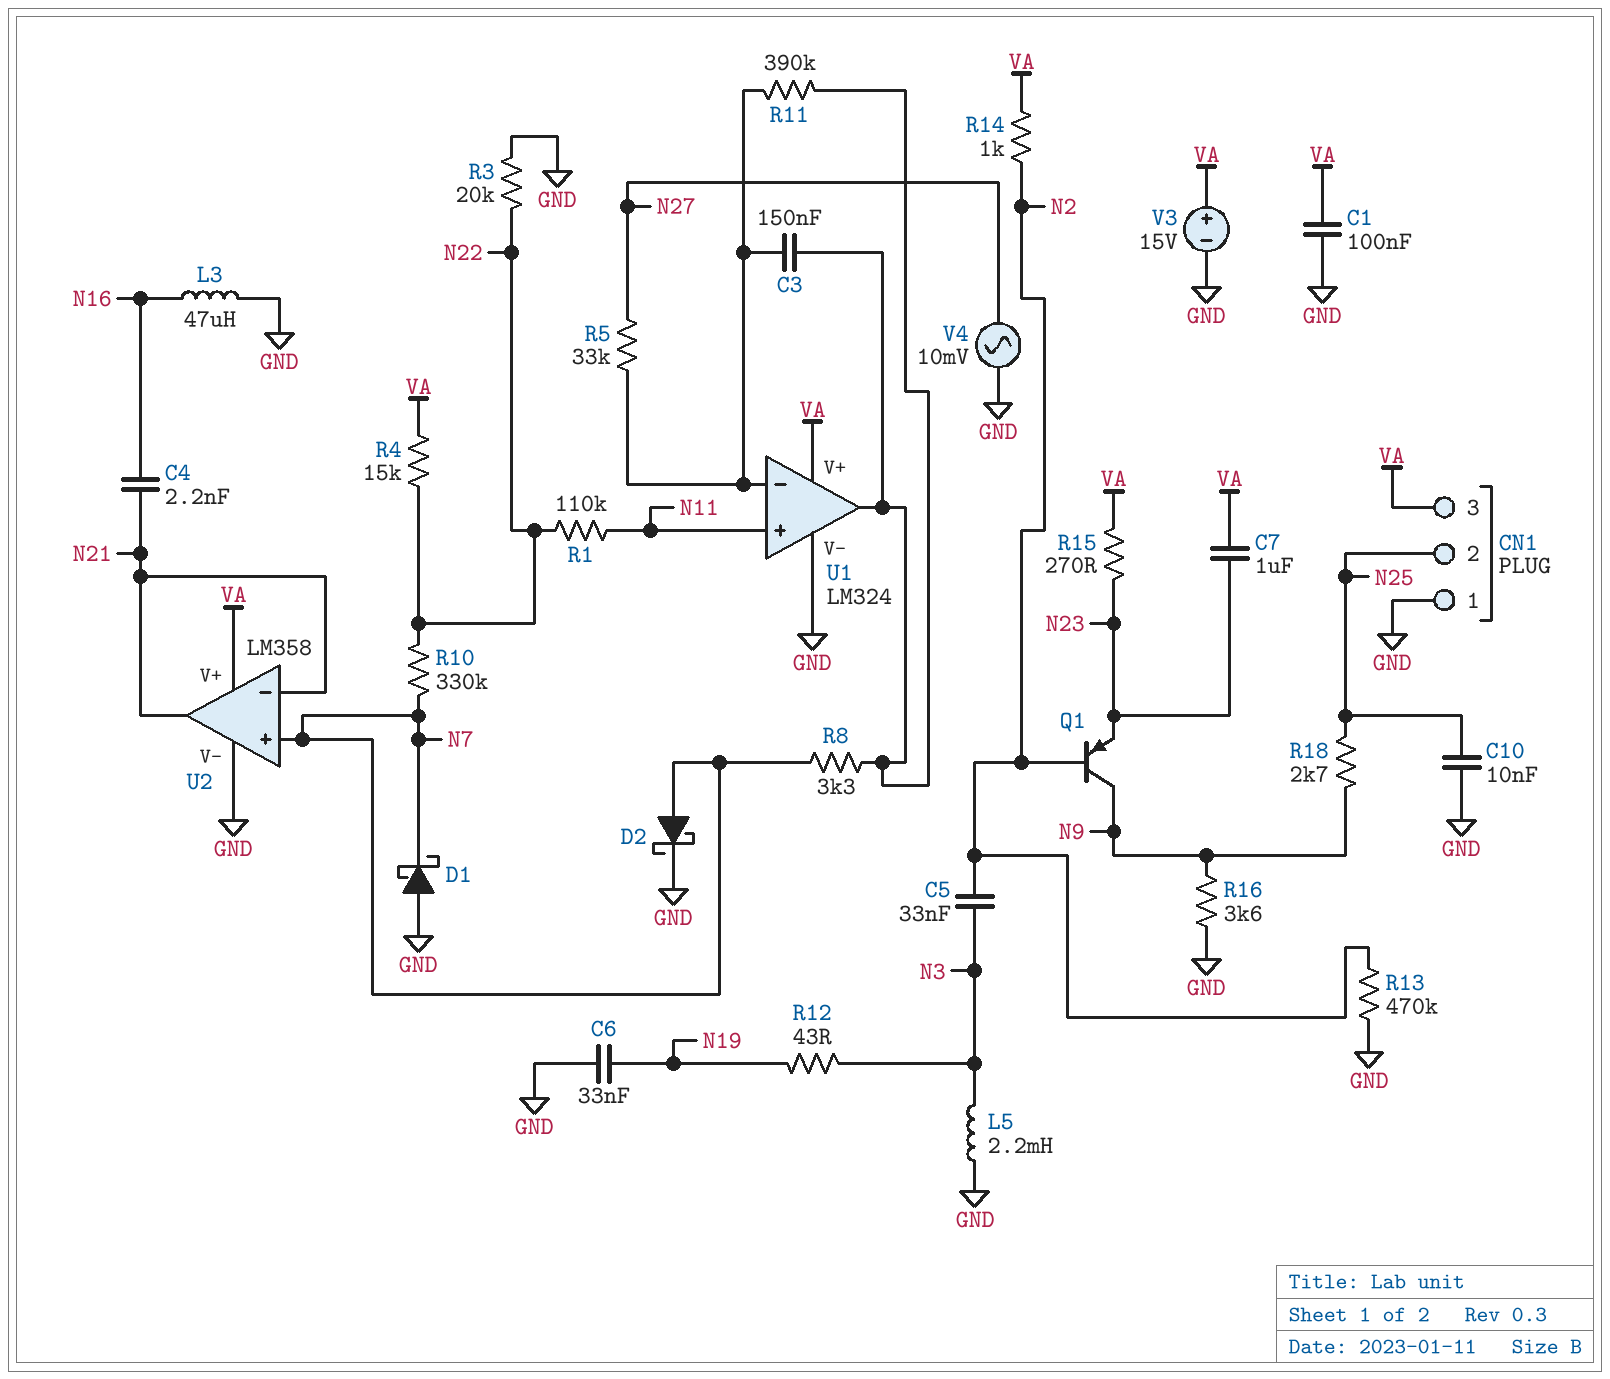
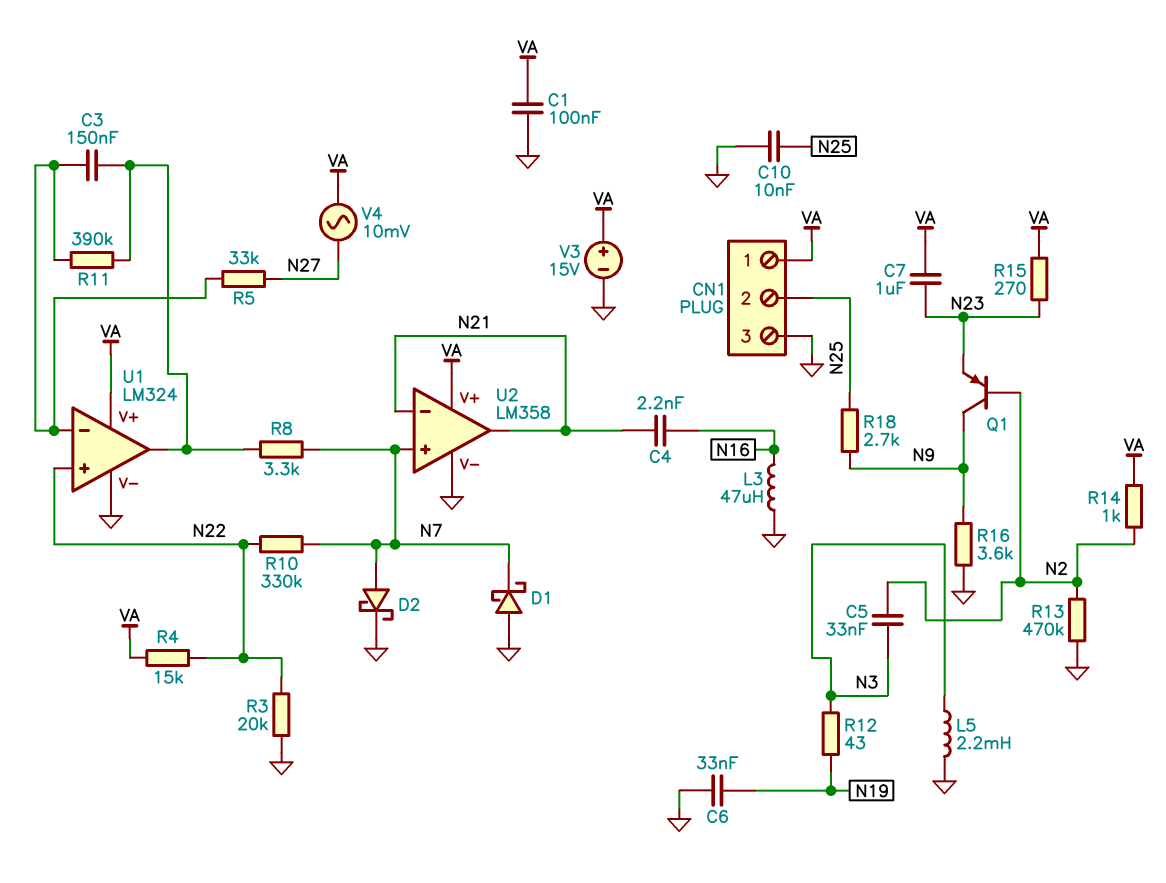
CN1 pin 1: GND -> VA
CN1 pin 3: VA -> GND
R1: 110k (N11, N22) -> none
U1 pin in+: N11 -> N22
V4: AC 10mV (GND, N27) -> AC 10mV (N27, VA)

